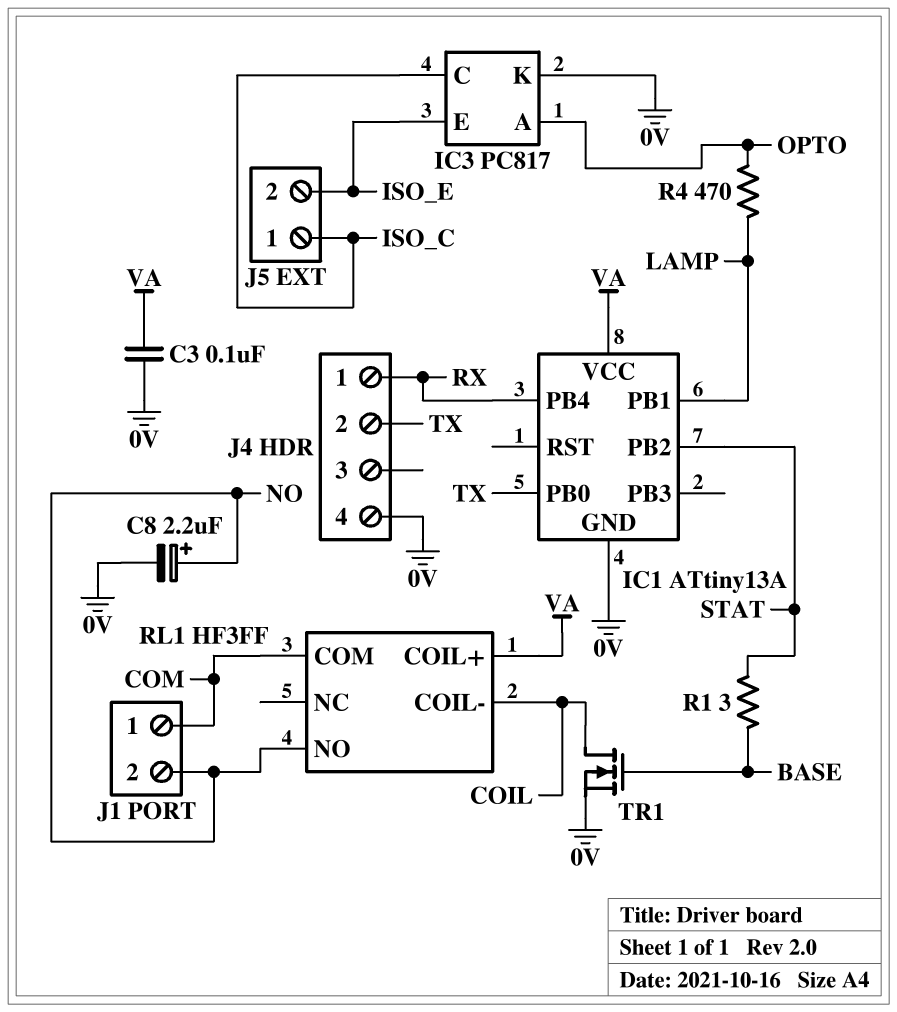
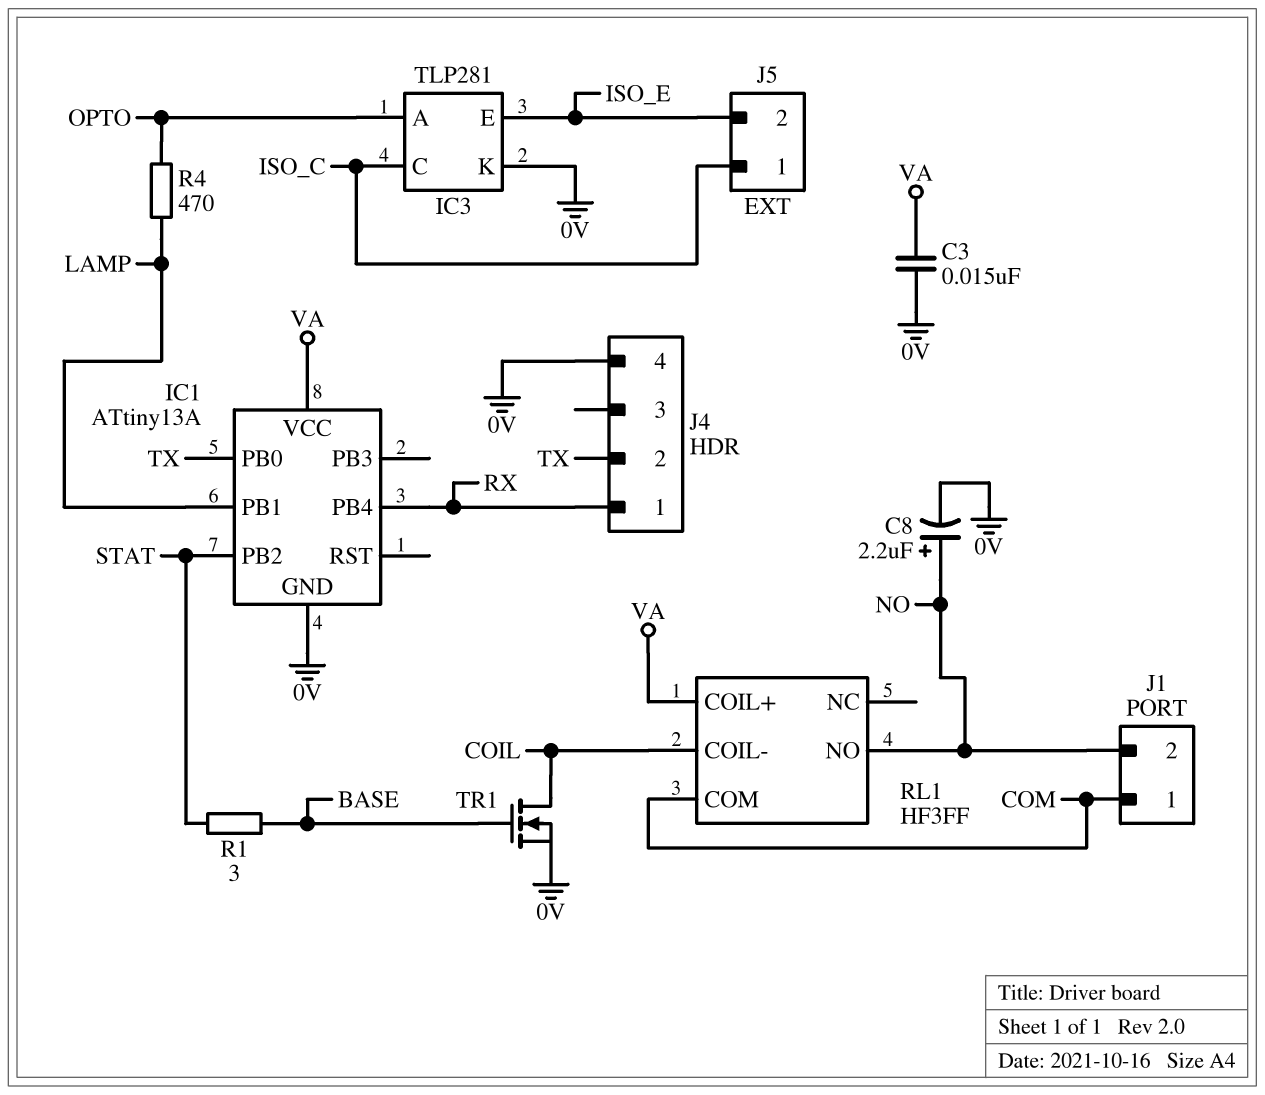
C3: 100nF (0V, VA) -> 15nF (0V, VA)
IC3: PC817 -> TLP281

